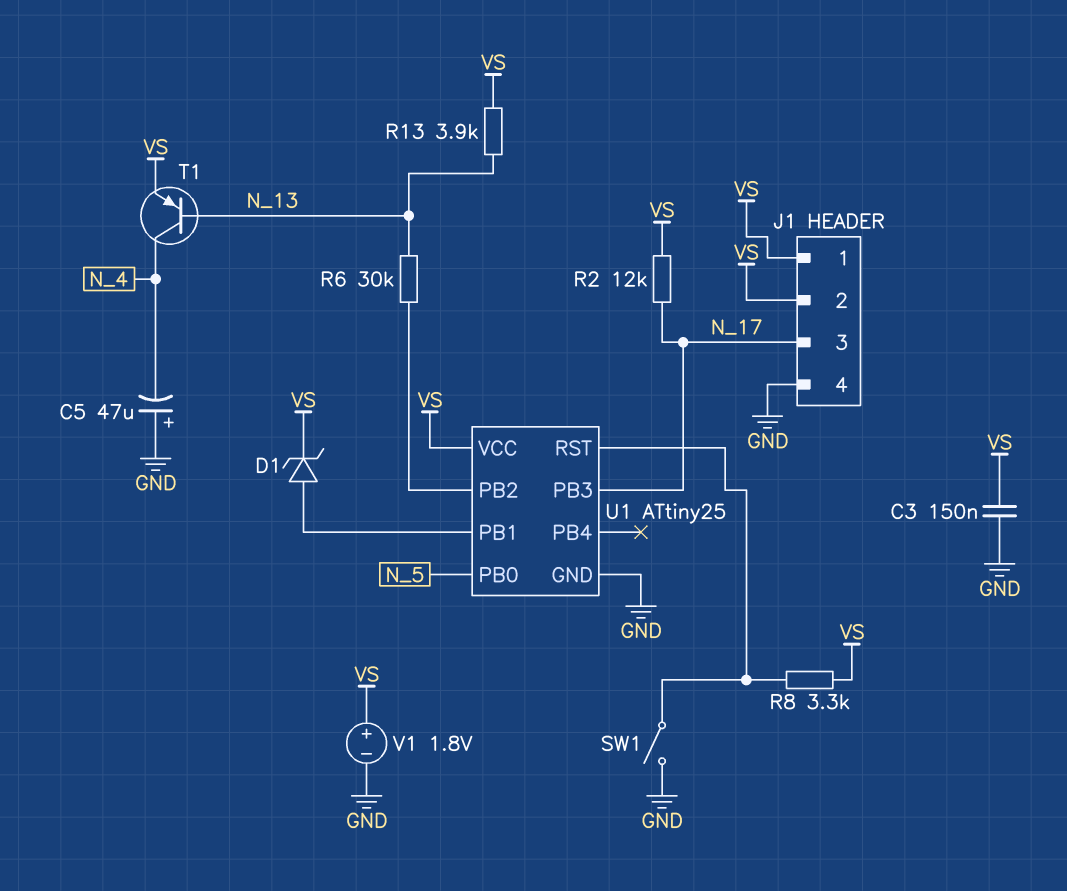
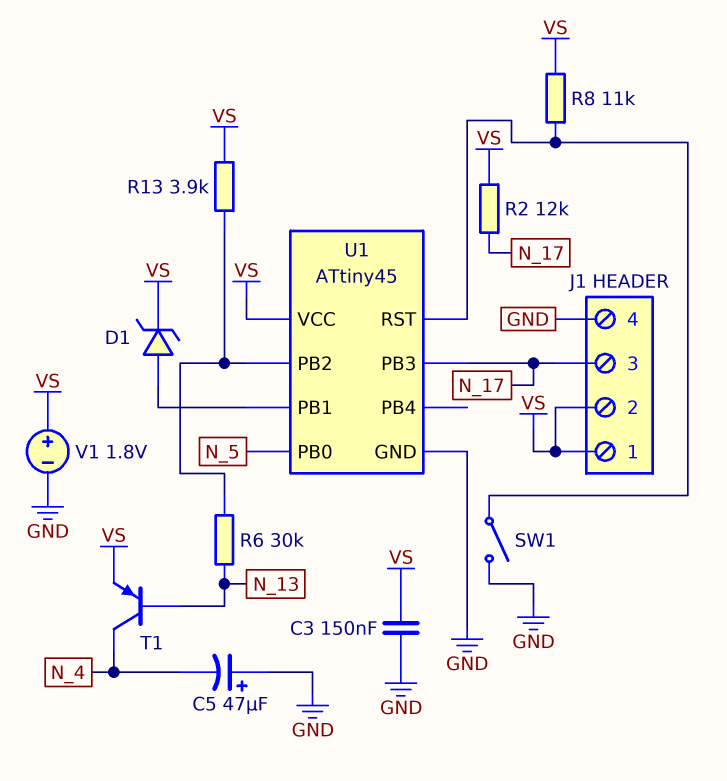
R8: 3.3k (U1/RST, VS) -> 11k (U1/RST, VS)
R13: 3.9k (N_13, VS) -> 3.9k (U1/PB2, VS)
U1: ATtiny25 -> ATtiny45

